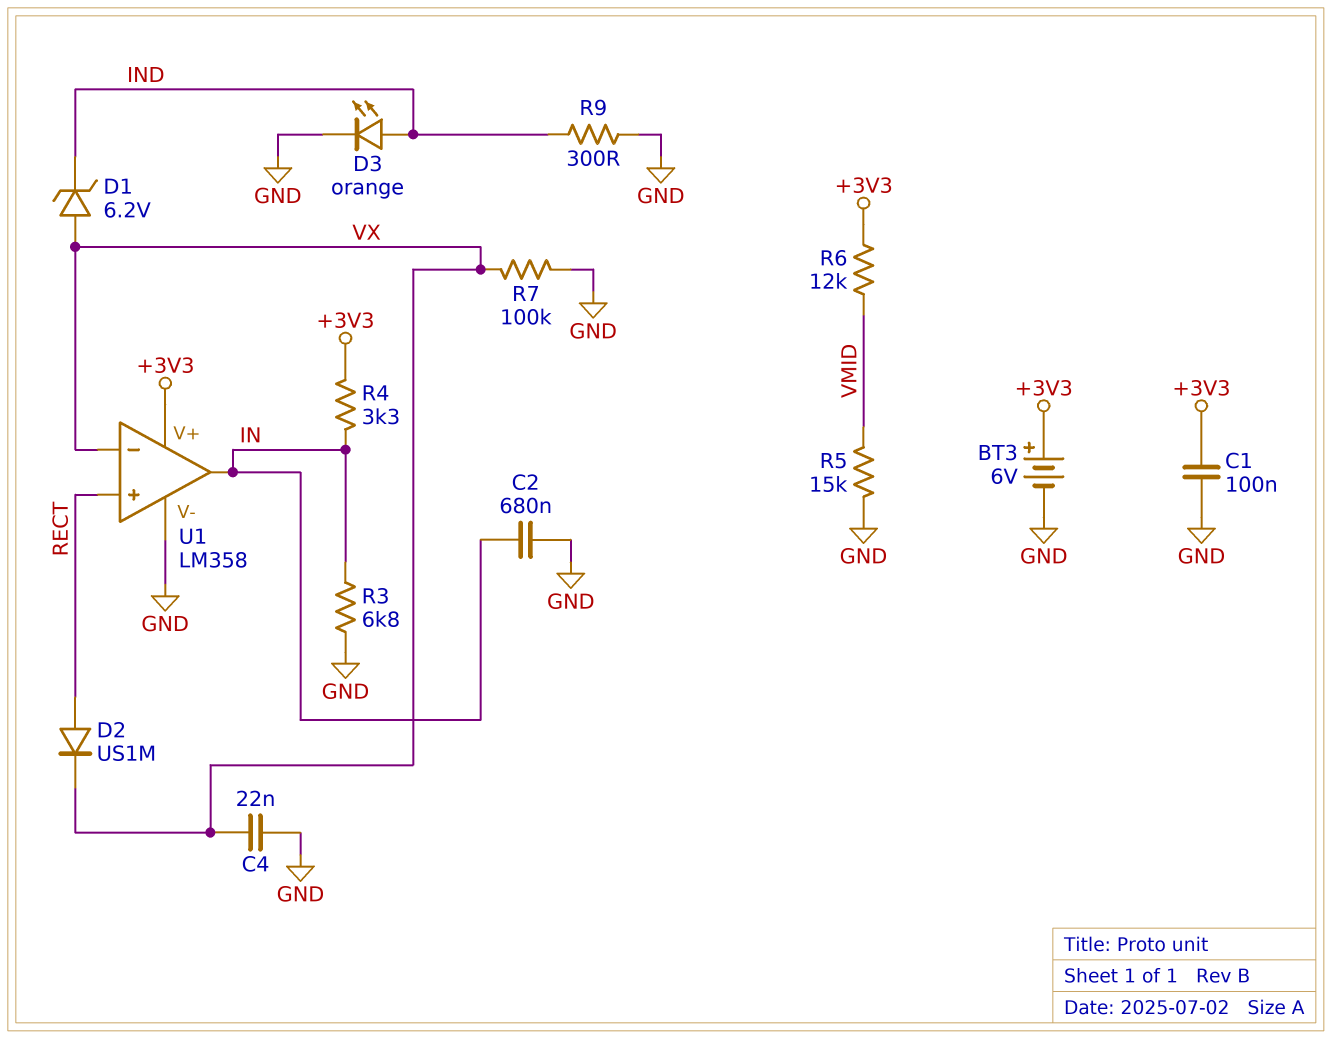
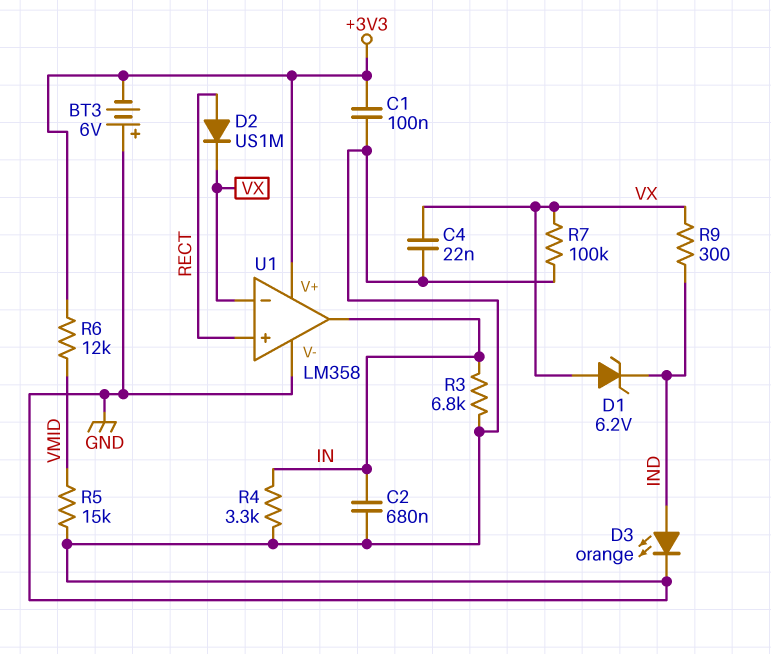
BT3: 6V (plus +3V3, minus GND) -> 6V (plus GND, minus +3V3)
R4: 3.3k (+3V3, IN) -> 3.3k (GND, IN)
R9: 300 (GND, IND) -> 300 (IND, VX)

